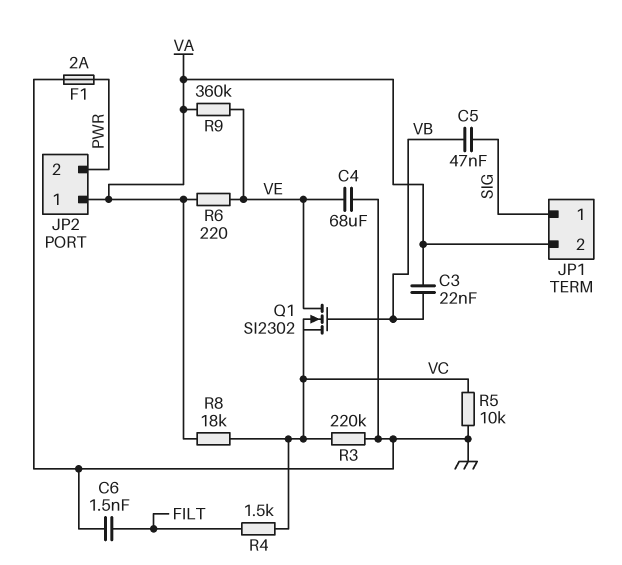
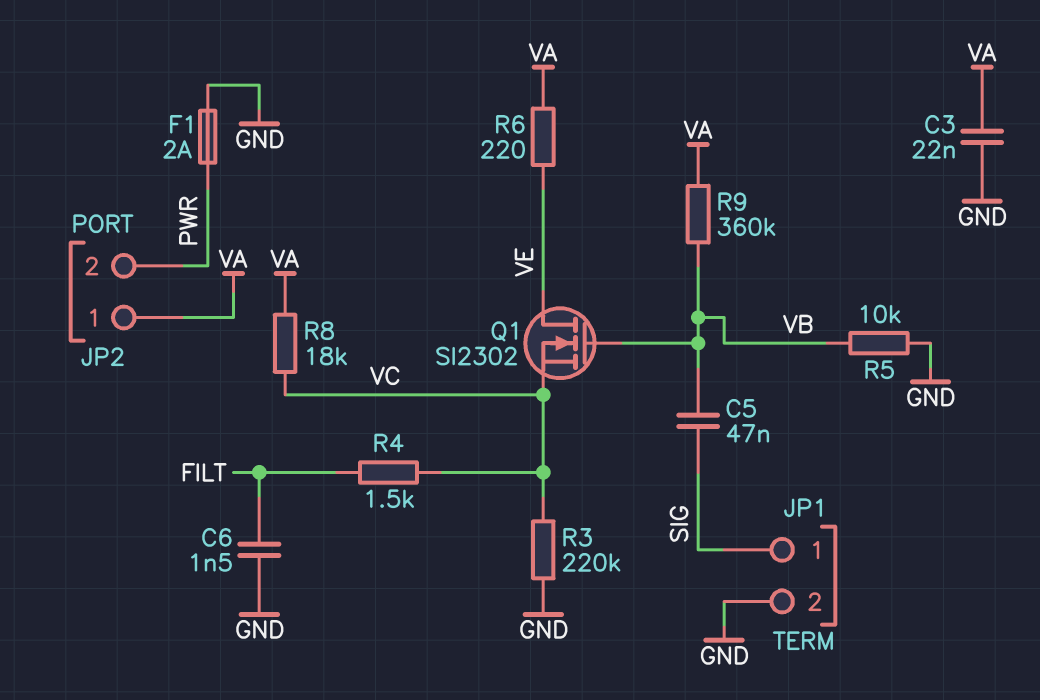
C3: 22nF (VA, VB) -> 22nF (GND, VA)
C4: 68uF (GND, VE) -> none
JP1 pin 2: VA -> GND
R5: 10k (GND, VC) -> 10k (GND, VB)
R9: 360k (VA, VE) -> 360k (VA, VB)

